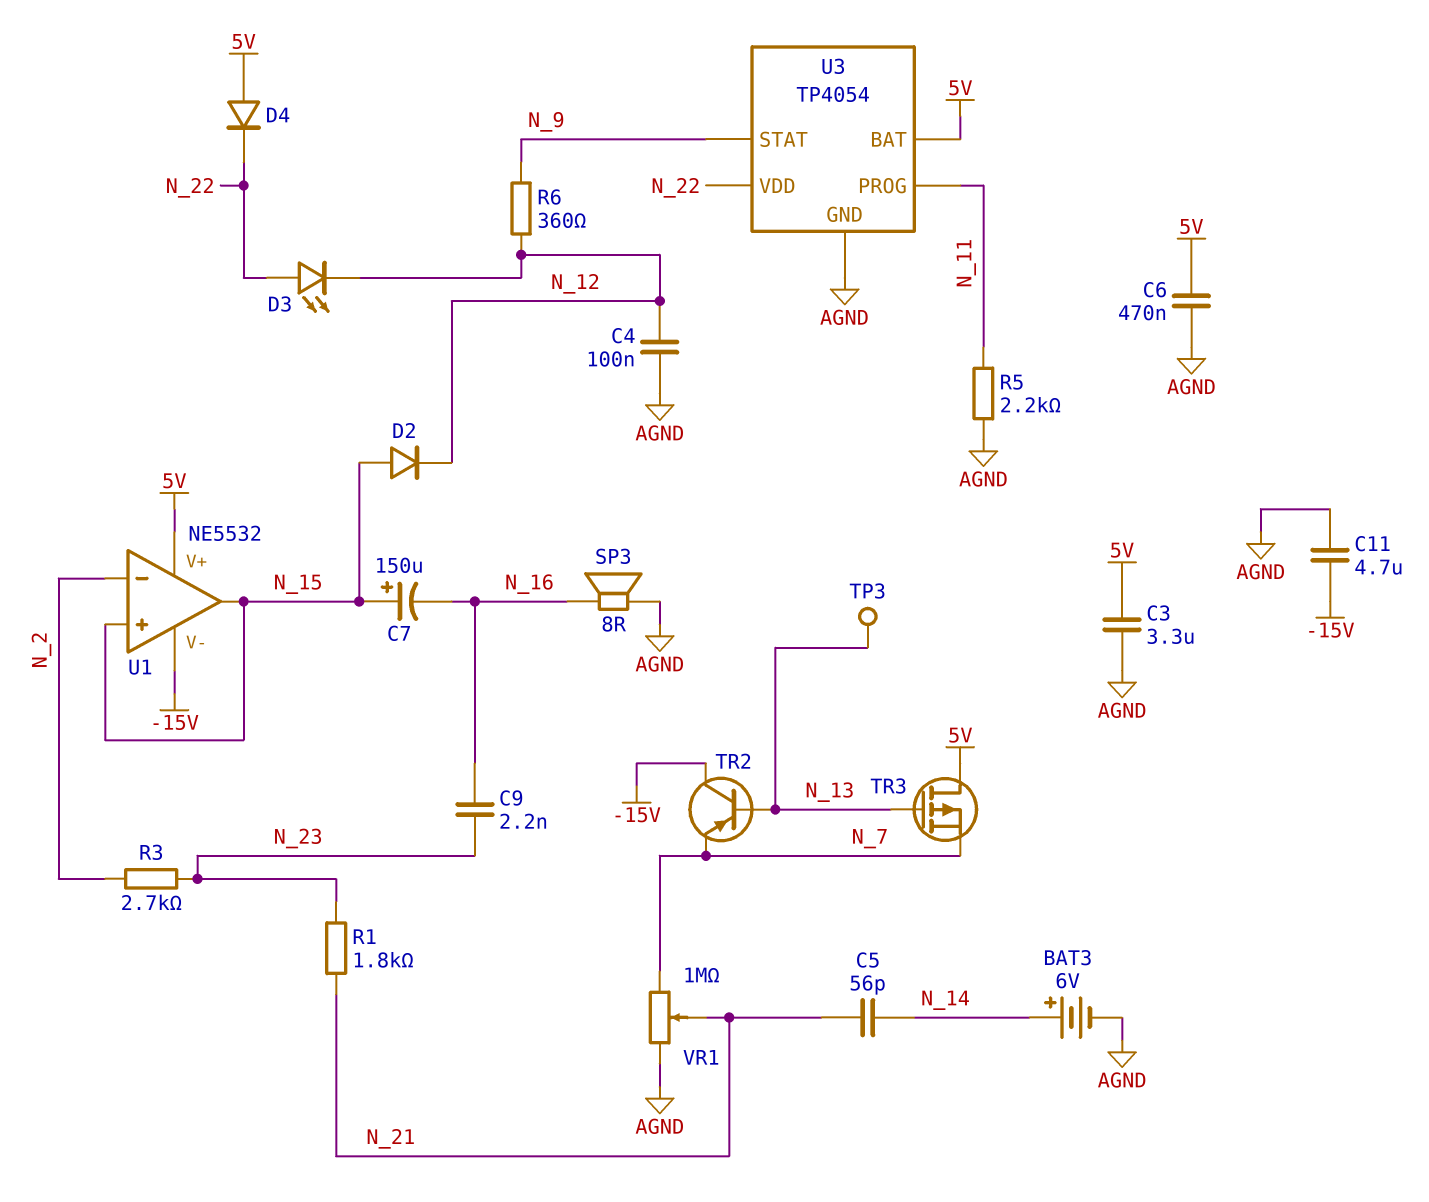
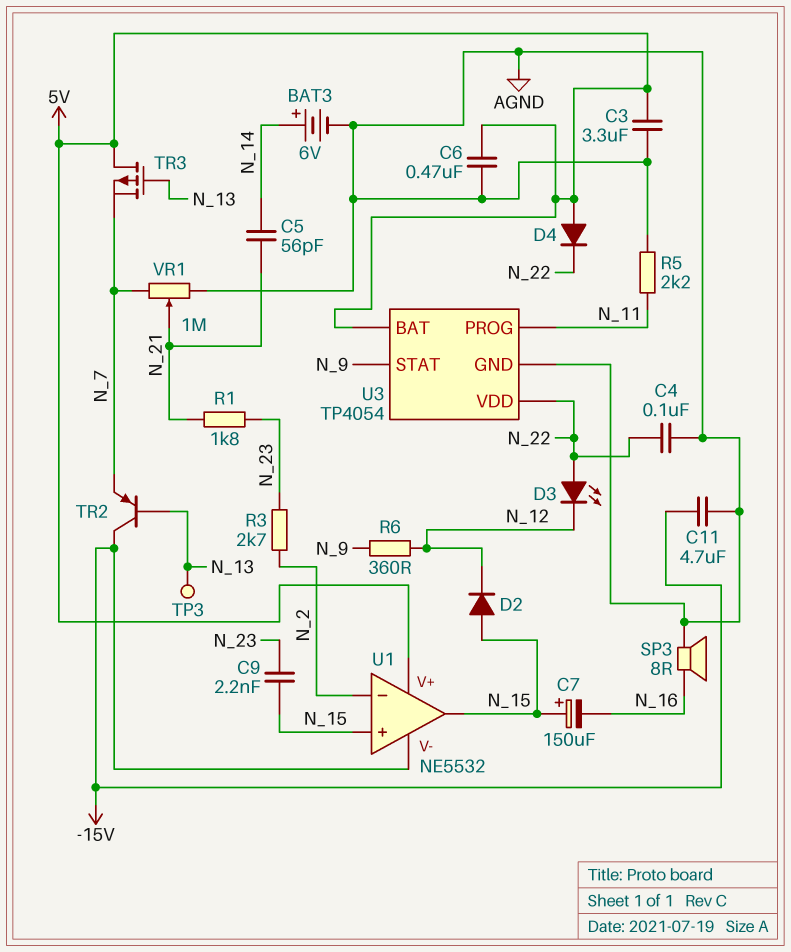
C4: 100nF (AGND, N_12) -> 100nF (AGND, N_22)
C9: 2.2nF (N_16, N_23) -> 2.2nF (N_15, N_23)

